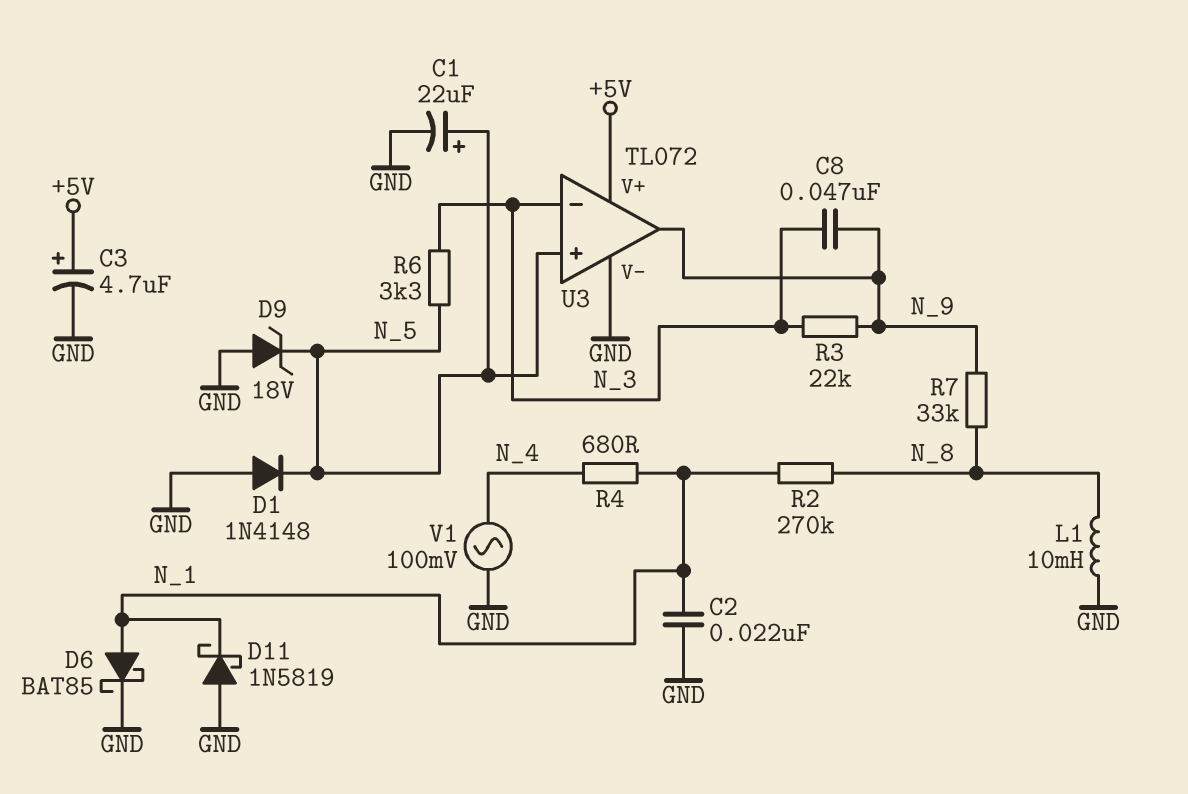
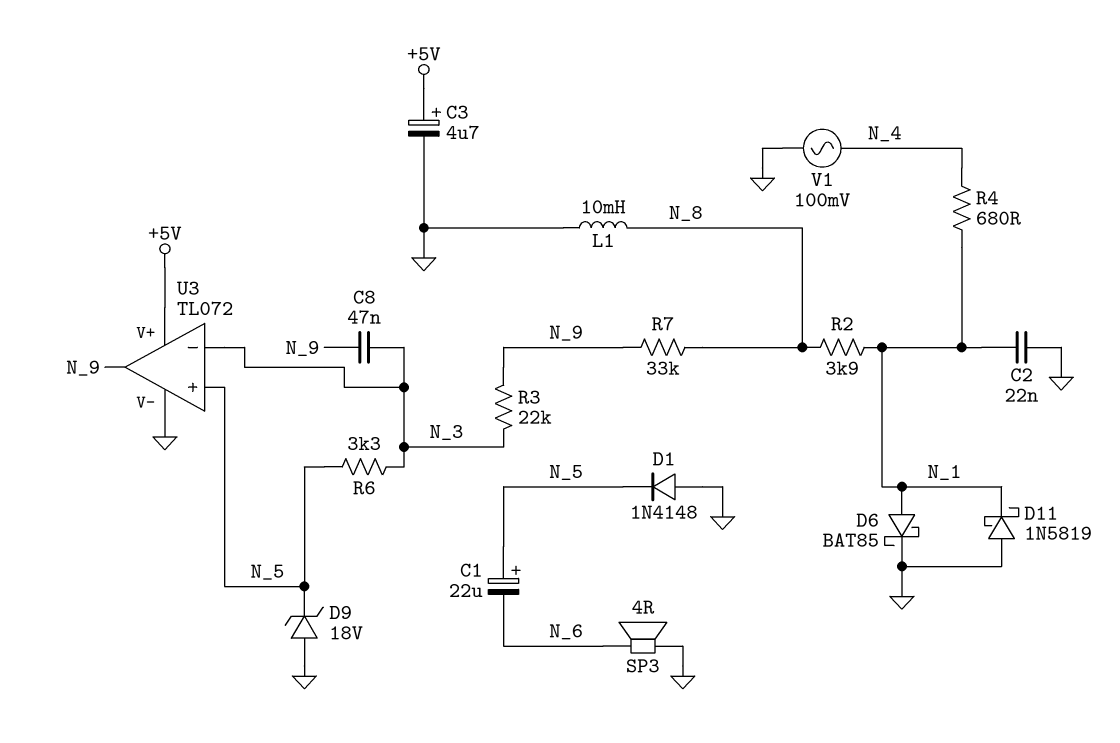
C1: 22uF (plus N_5, minus GND) -> 22uF (plus N_5, minus N_6)
R2: 270k (N_1, N_8) -> 3.9k (N_1, N_8)
SP3: none -> speaker 4R (GND, N_6)

